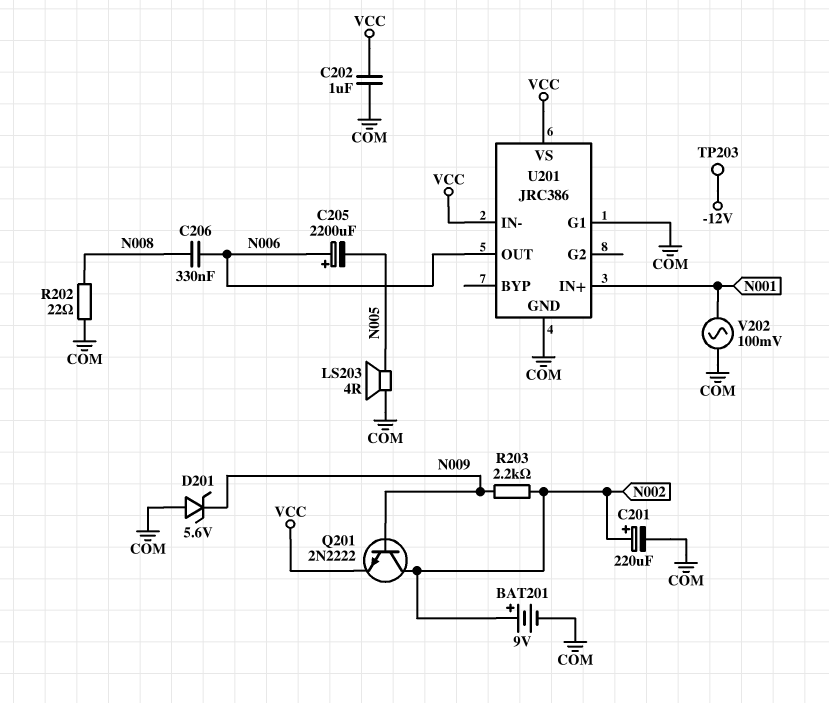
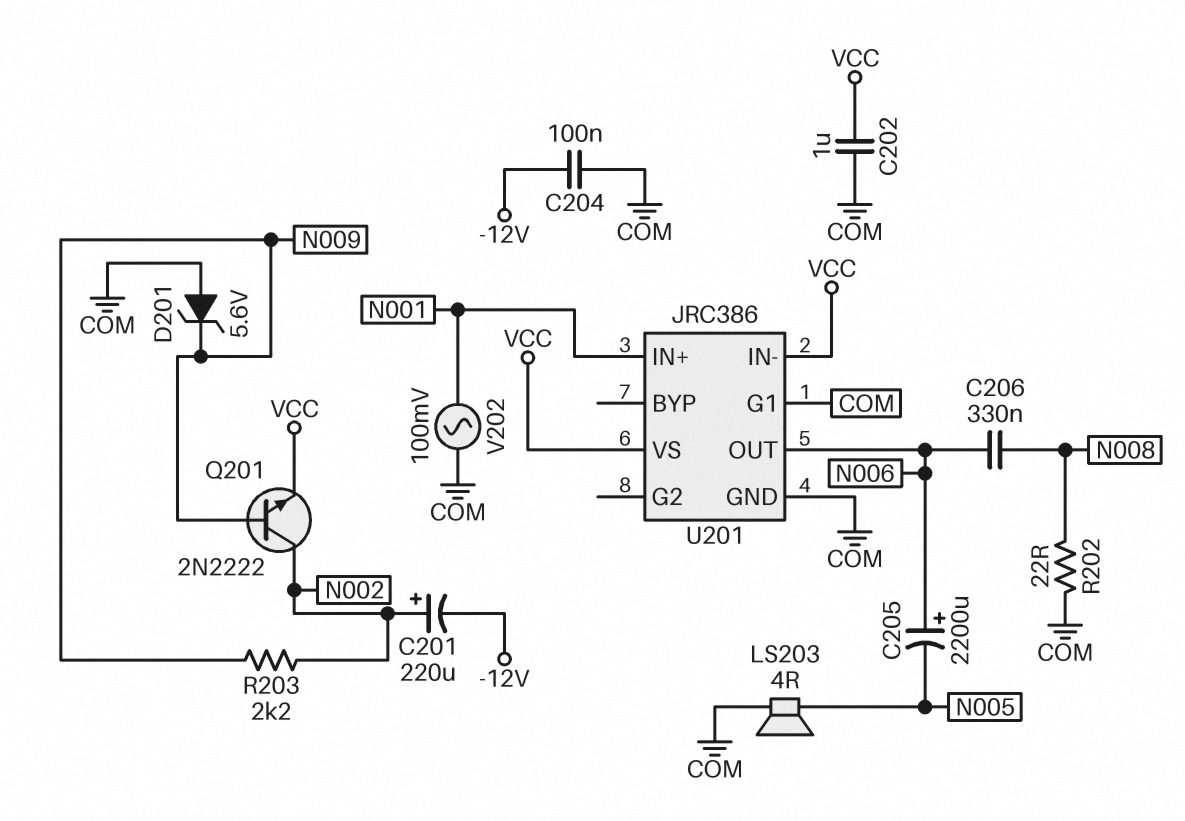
BAT201: 9V (plus N002, minus COM) -> none
C201: 220uF (plus N002, minus COM) -> 220uF (plus N002, minus -12V)
C204: none -> 100nF (-12V, COM)
TP203: test point (-12V) -> none

